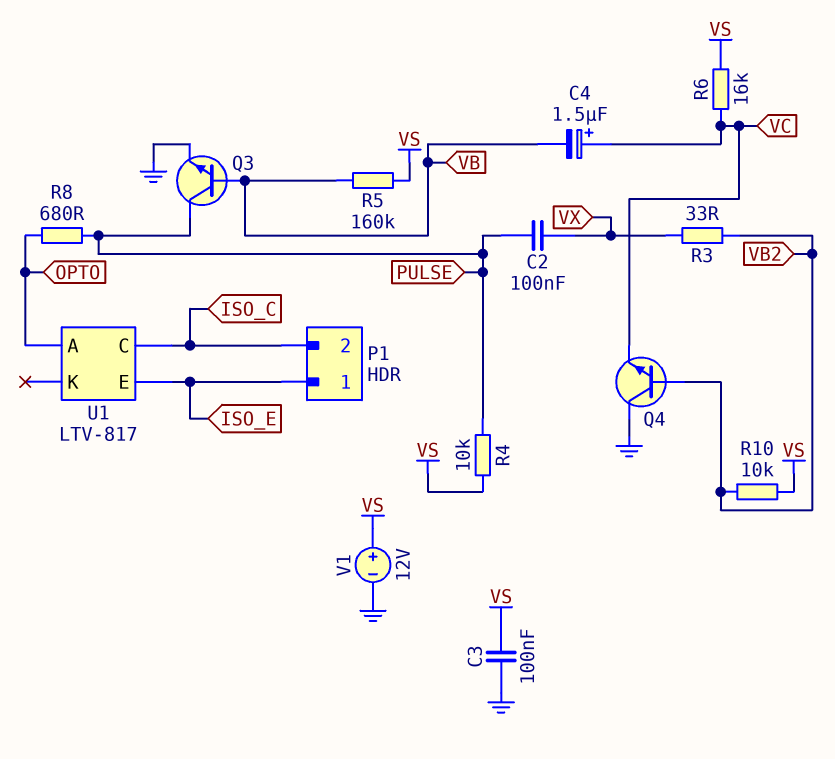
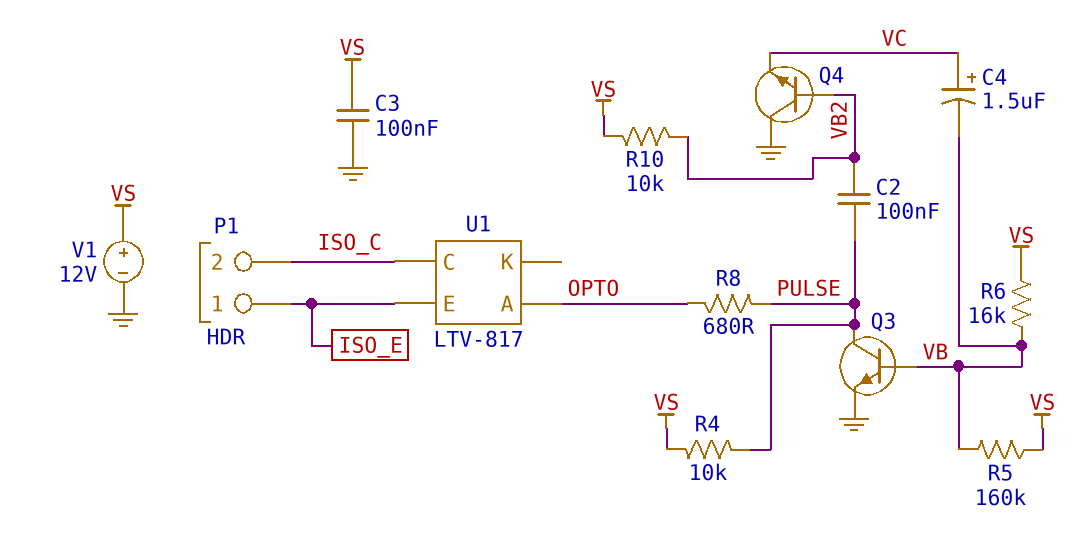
C2: 100nF (PULSE, VX) -> 100nF (PULSE, VB2)
R3: 33 (VB2, VX) -> none
R6: 16k (VC, VS) -> 16k (VB, VS)

